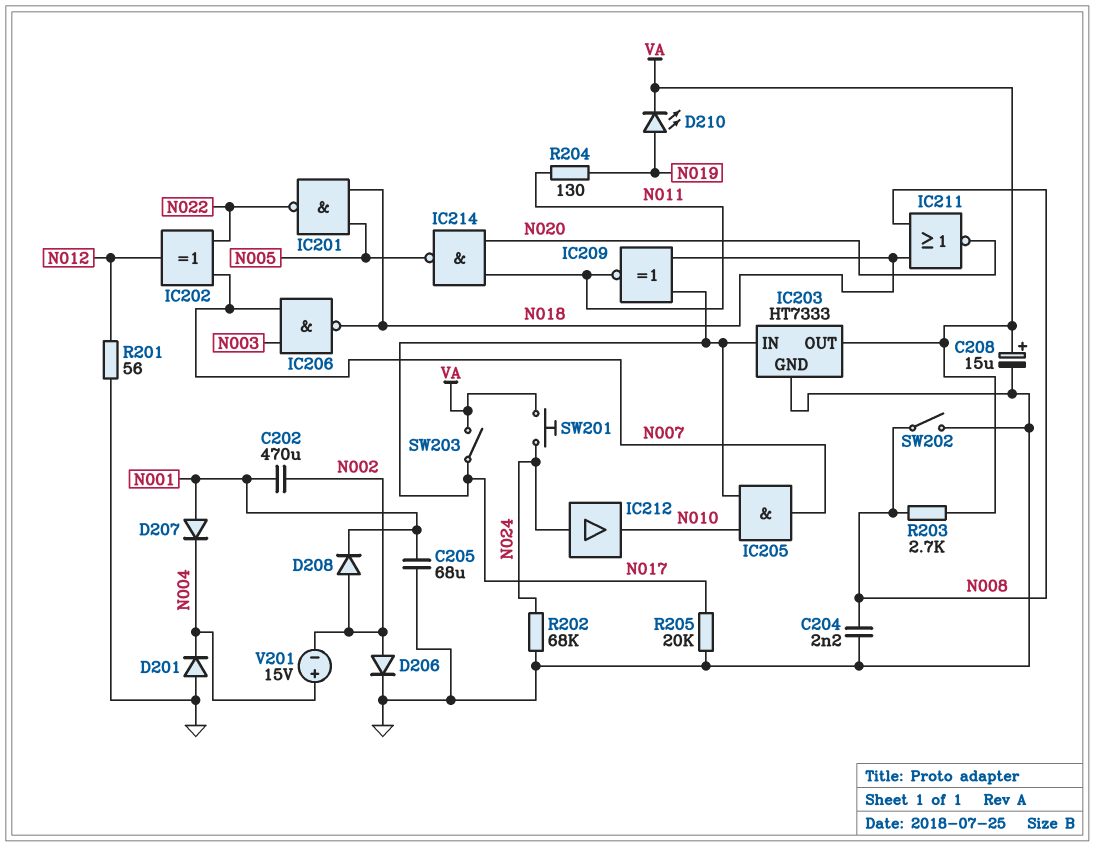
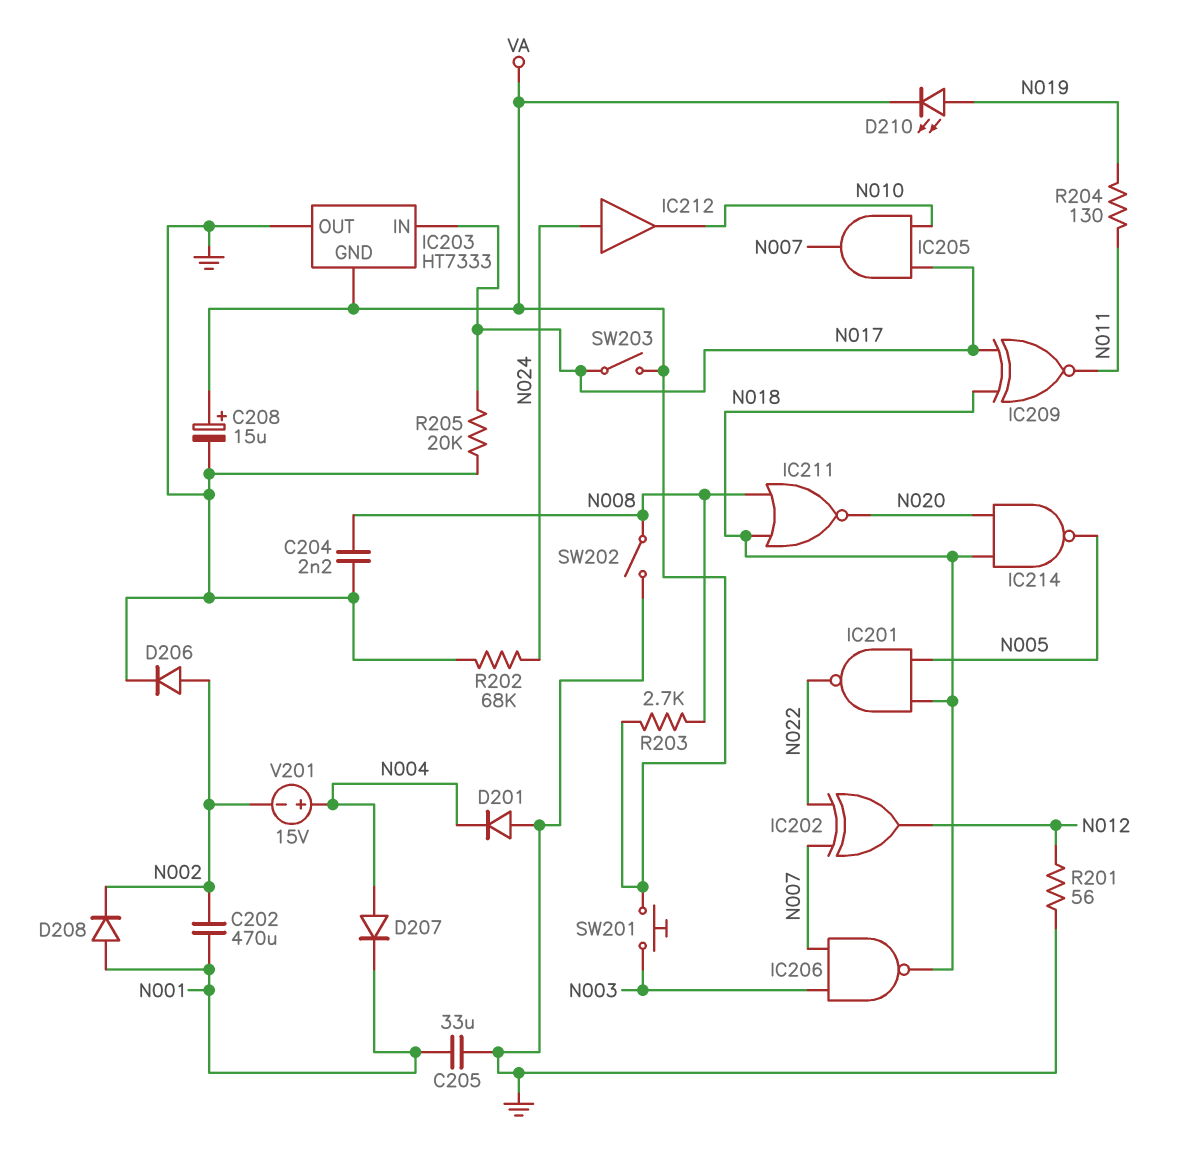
C205: 68uF (GND, N001) -> 33uF (GND, N001)
D207: diode (A N001, K N004) -> diode (A N004, K N001)
D208: diode (A N002, K N001) -> diode (A N001, K N002)
IC203 pin GND: GND -> VA
IC203 pin OUT: VA -> GND
IC214: NAND (in N011, in N020, out N005) -> NAND (in N018, in N020, out N005)
SW201: button (N024, VA) -> button (N003, VA)

